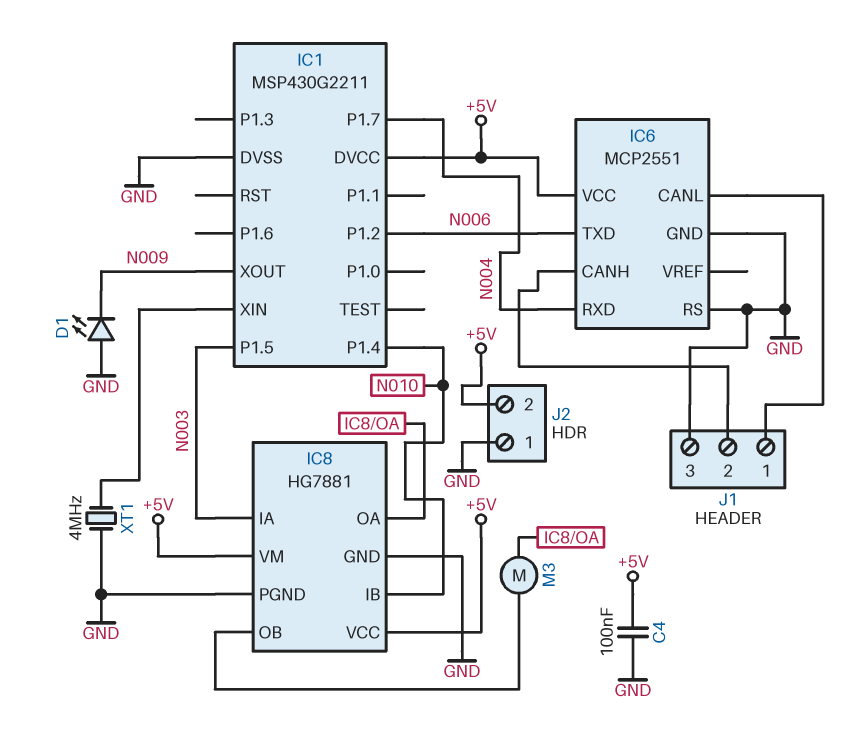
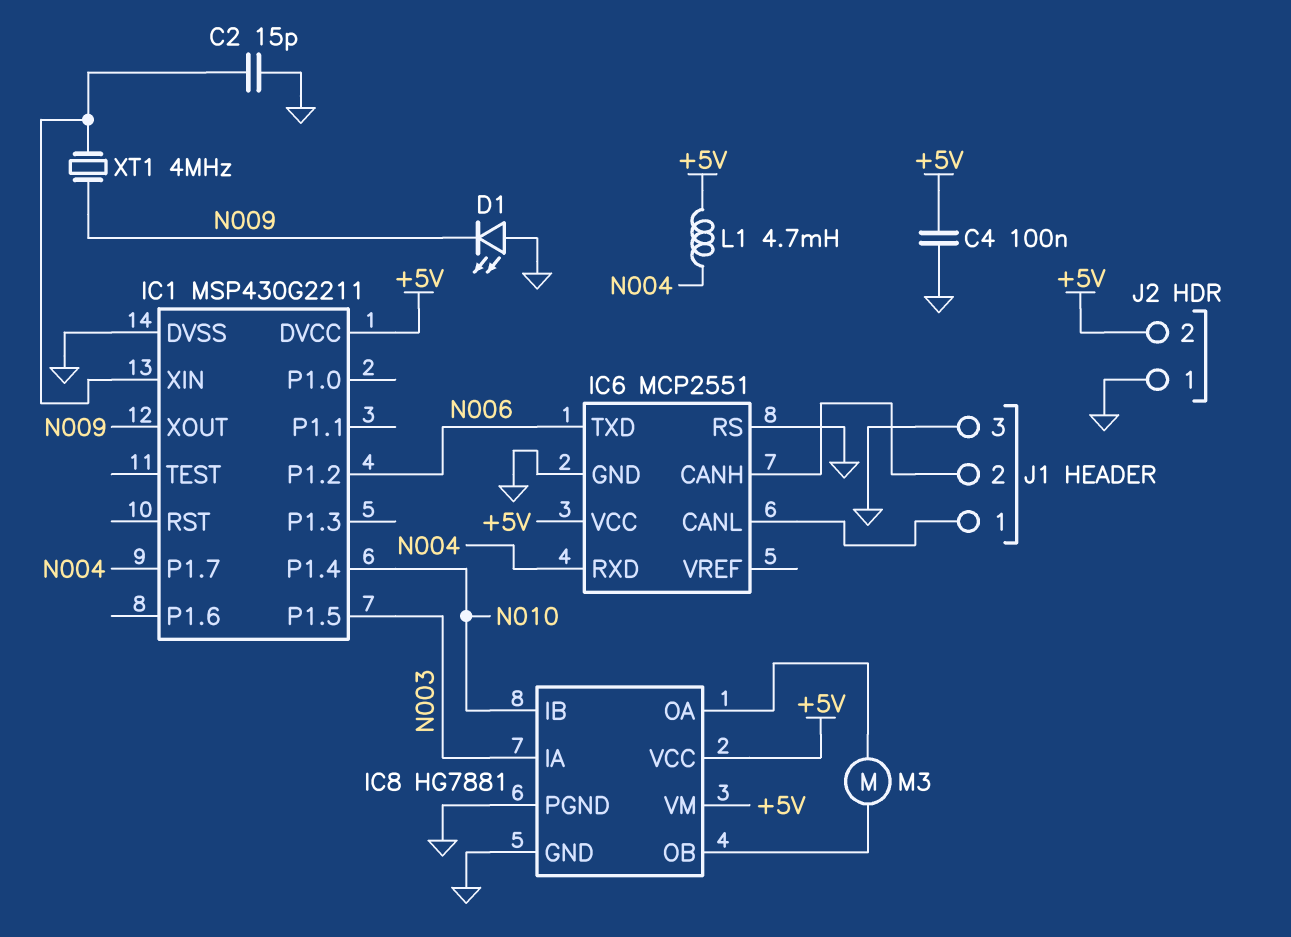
C2: none -> 15pF (GND, IC1/XIN)
L1: none -> 4.7mH (+5V, N004)
XT1: 4MHz (GND, IC1/XIN) -> 4MHz (IC1/XIN, N009)

